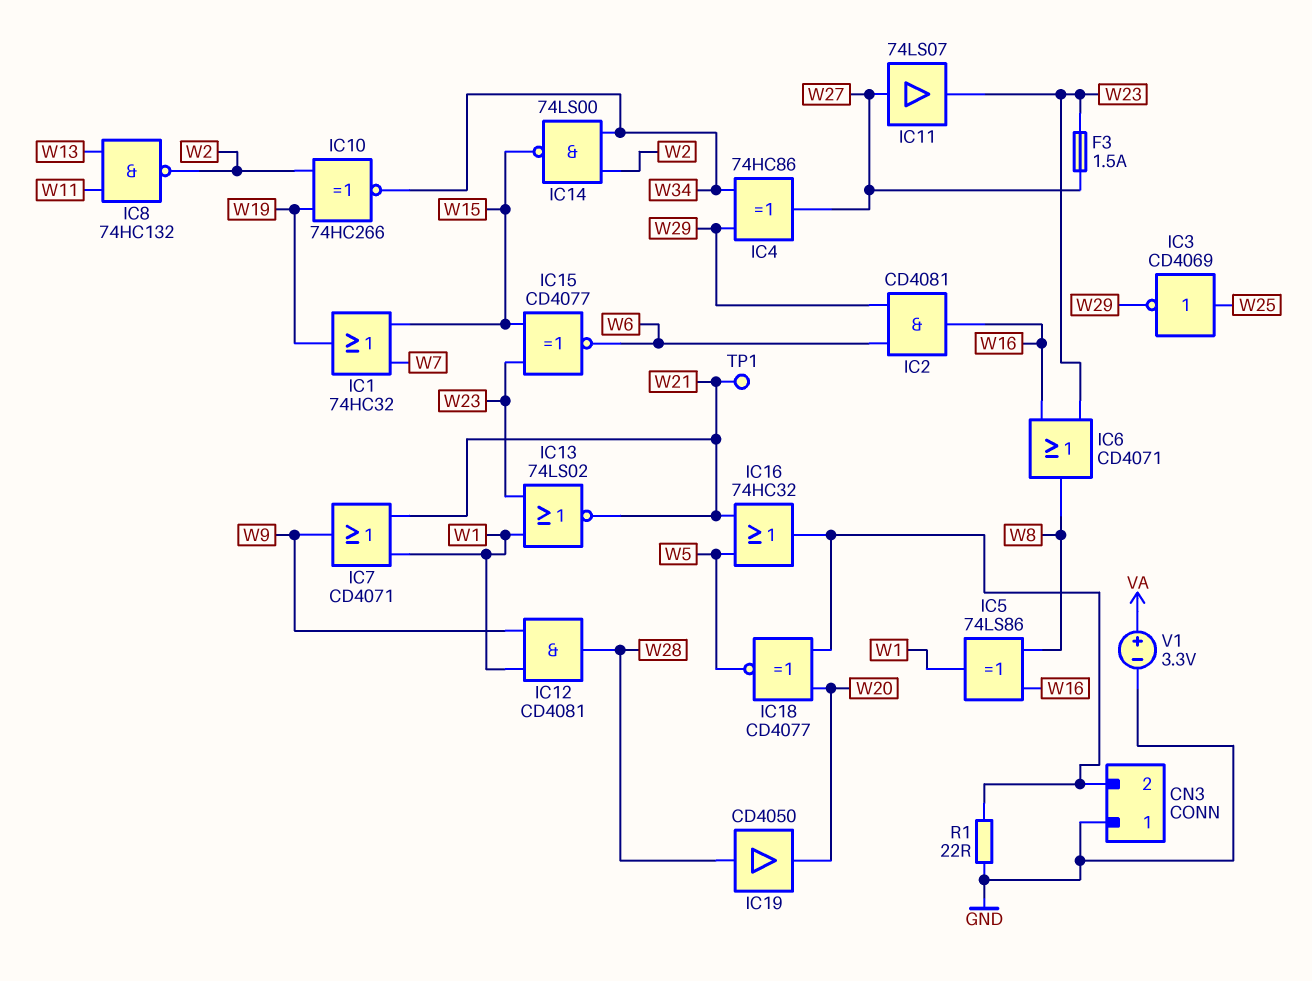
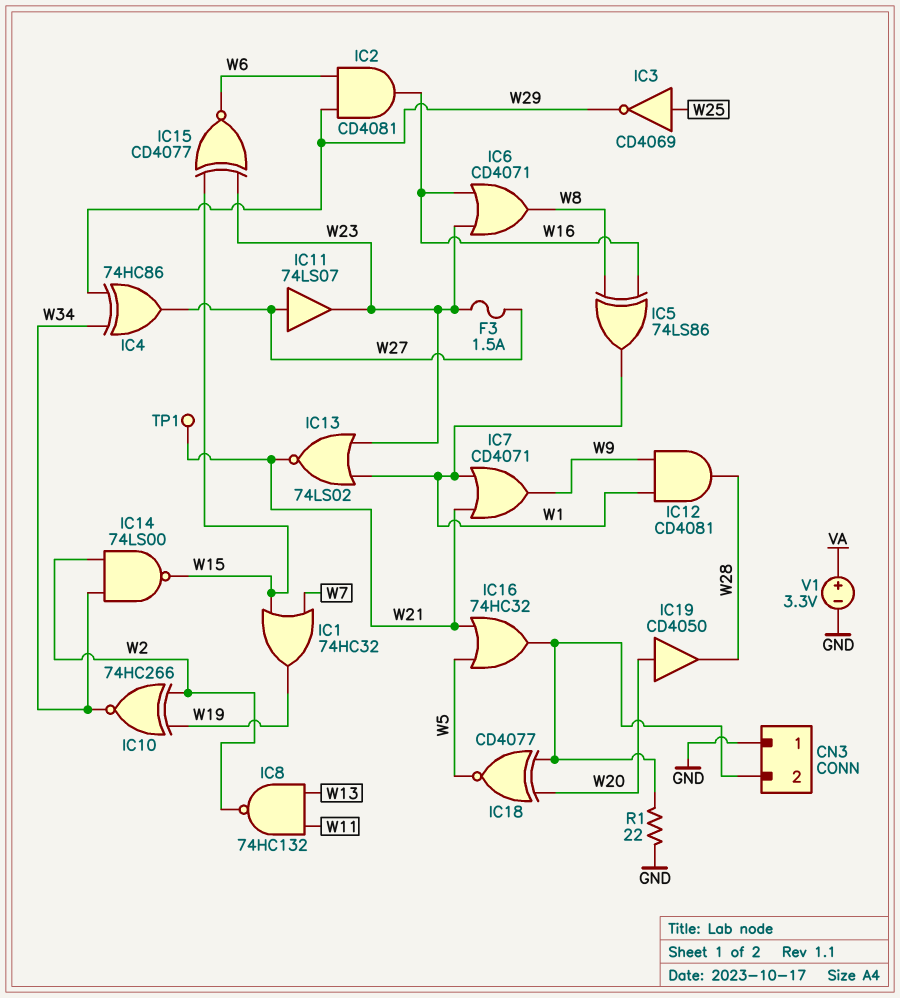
IC19: buffer CD4050 (in W28, out W20) -> buffer CD4050 (in W20, out W28)

